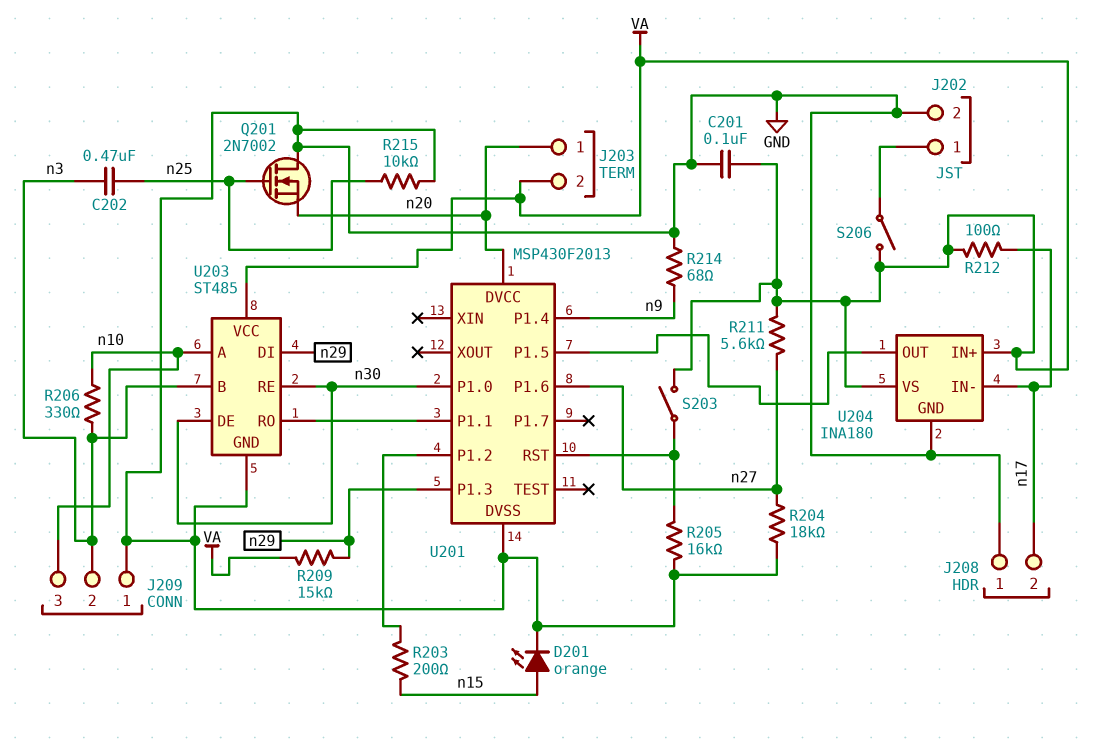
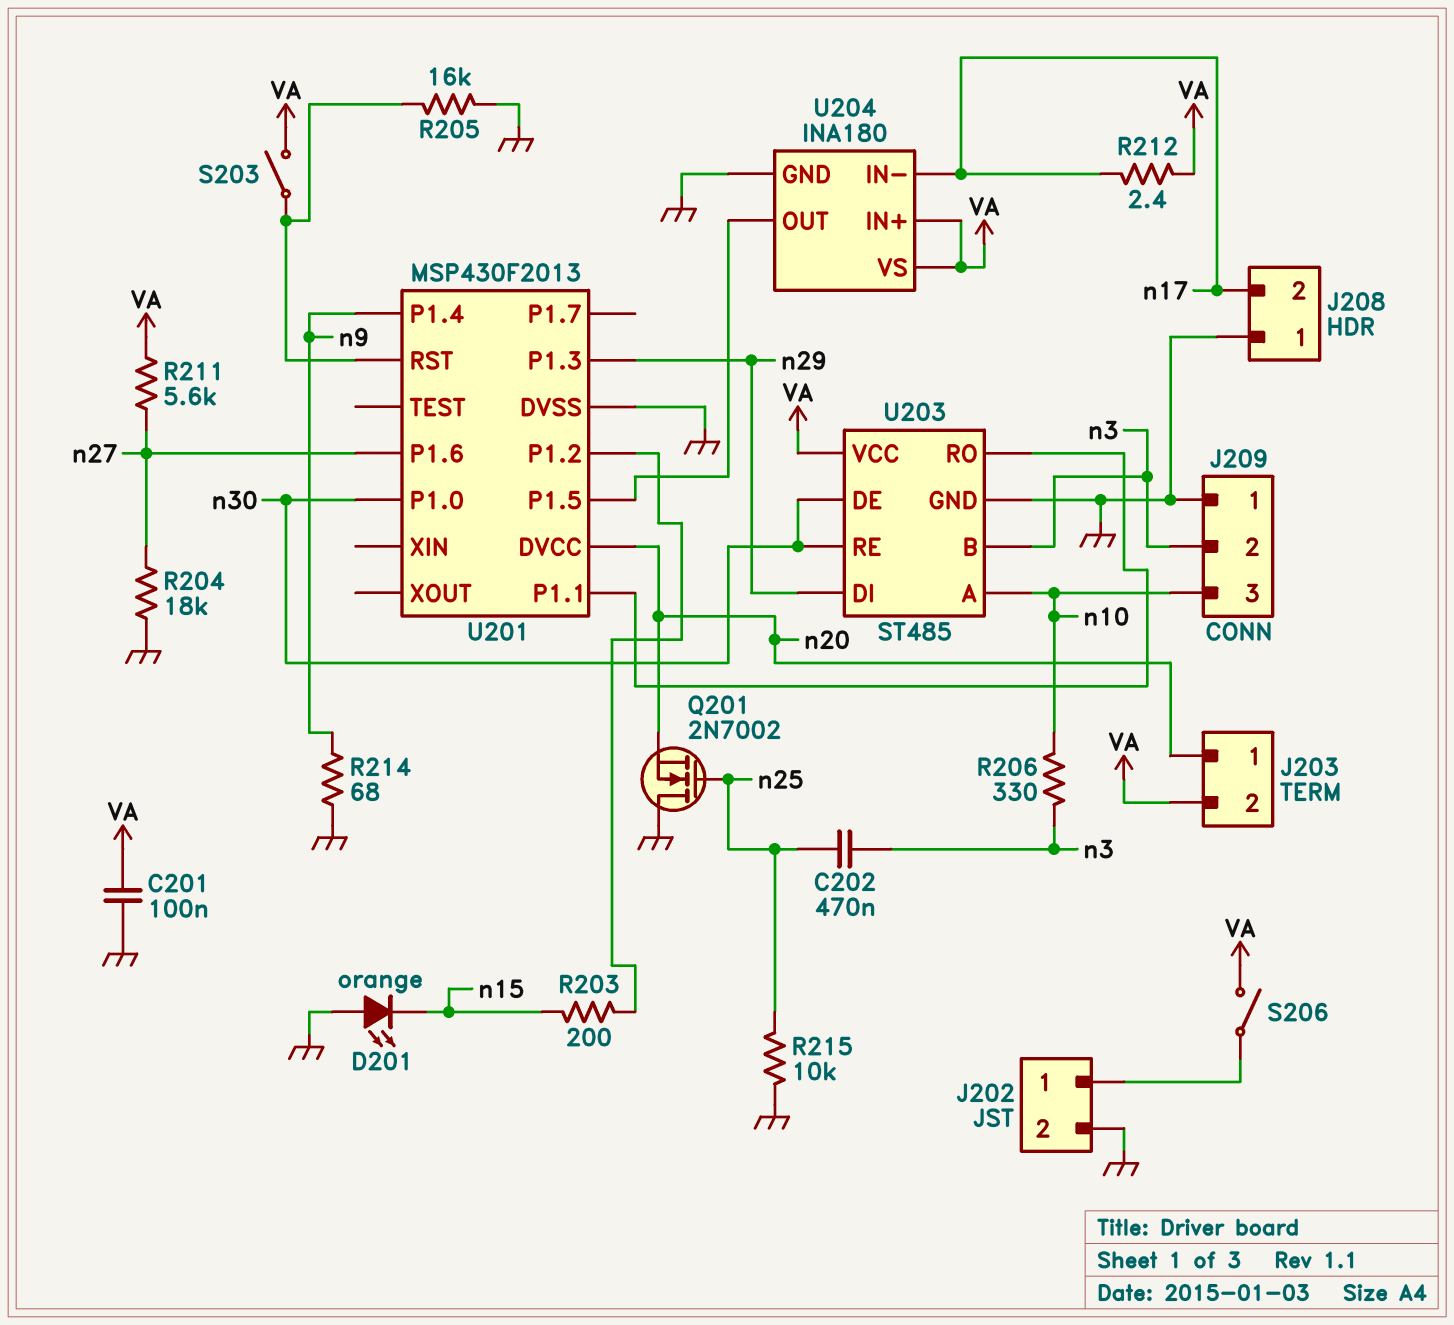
D201: LED orange (A n15, K GND) -> LED orange (A GND, K n15)
R209: 15k (VA, n29) -> none
R212: 100 (VA, n17) -> 2.4 (VA, n17)

